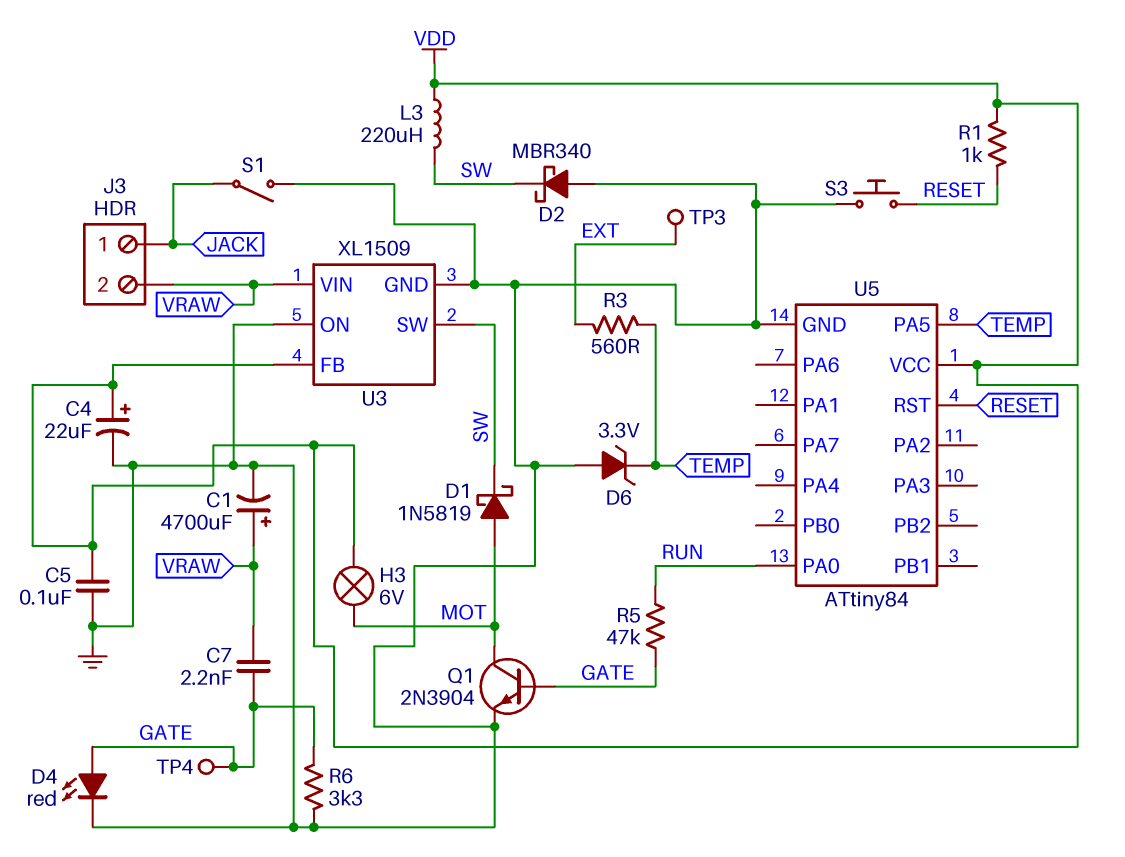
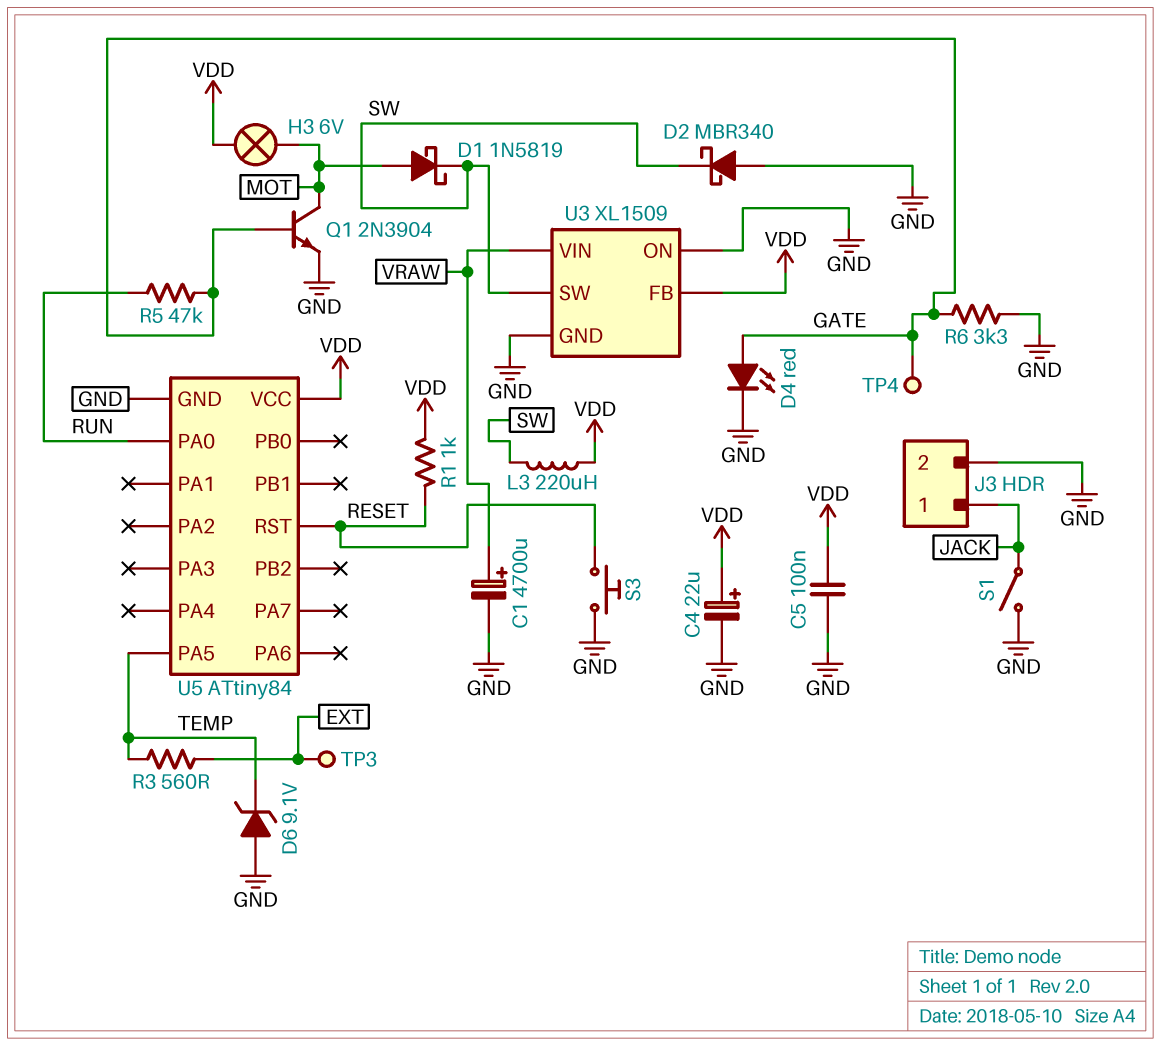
C7: 2.2nF (GATE, VRAW) -> none
D6: zener 3.3V (A GND, K TEMP) -> zener 9.1V (A GND, K TEMP)
J3 pin 2: VRAW -> GND

